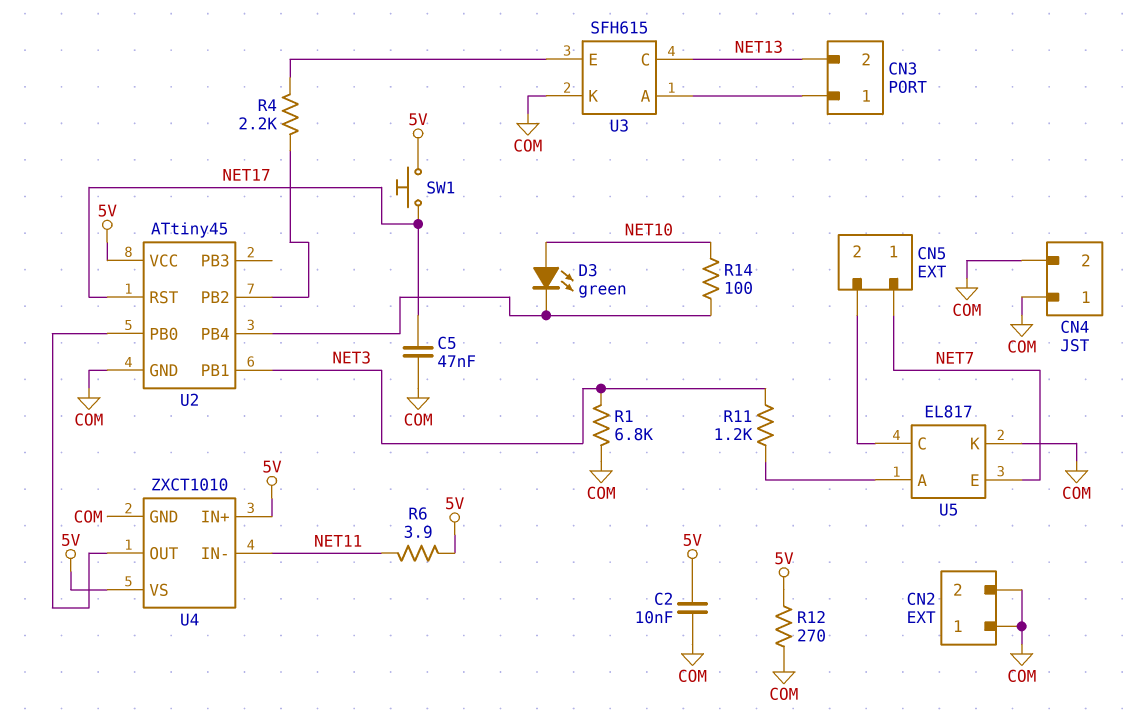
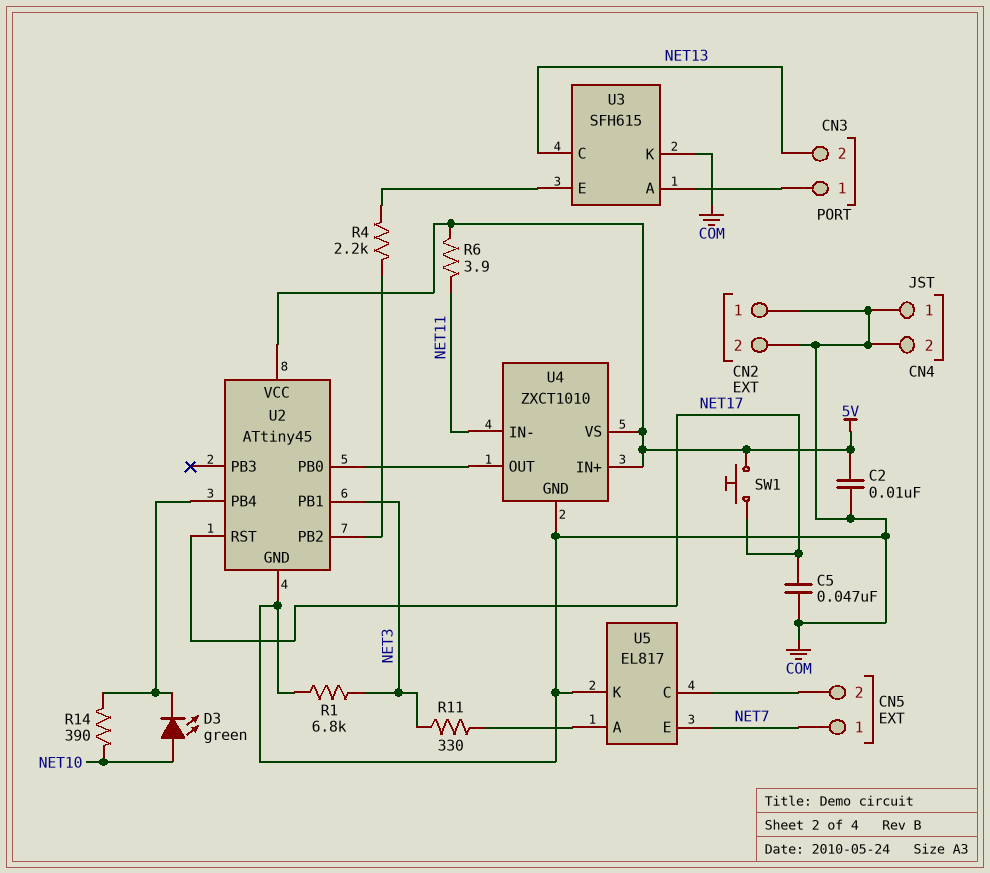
R11: 1.2k (NET3, U5/A) -> 330 (NET3, U5/A)
R12: 270 (5V, COM) -> none
R14: 100 (NET10, U2/PB4) -> 390 (NET10, U2/PB4)

